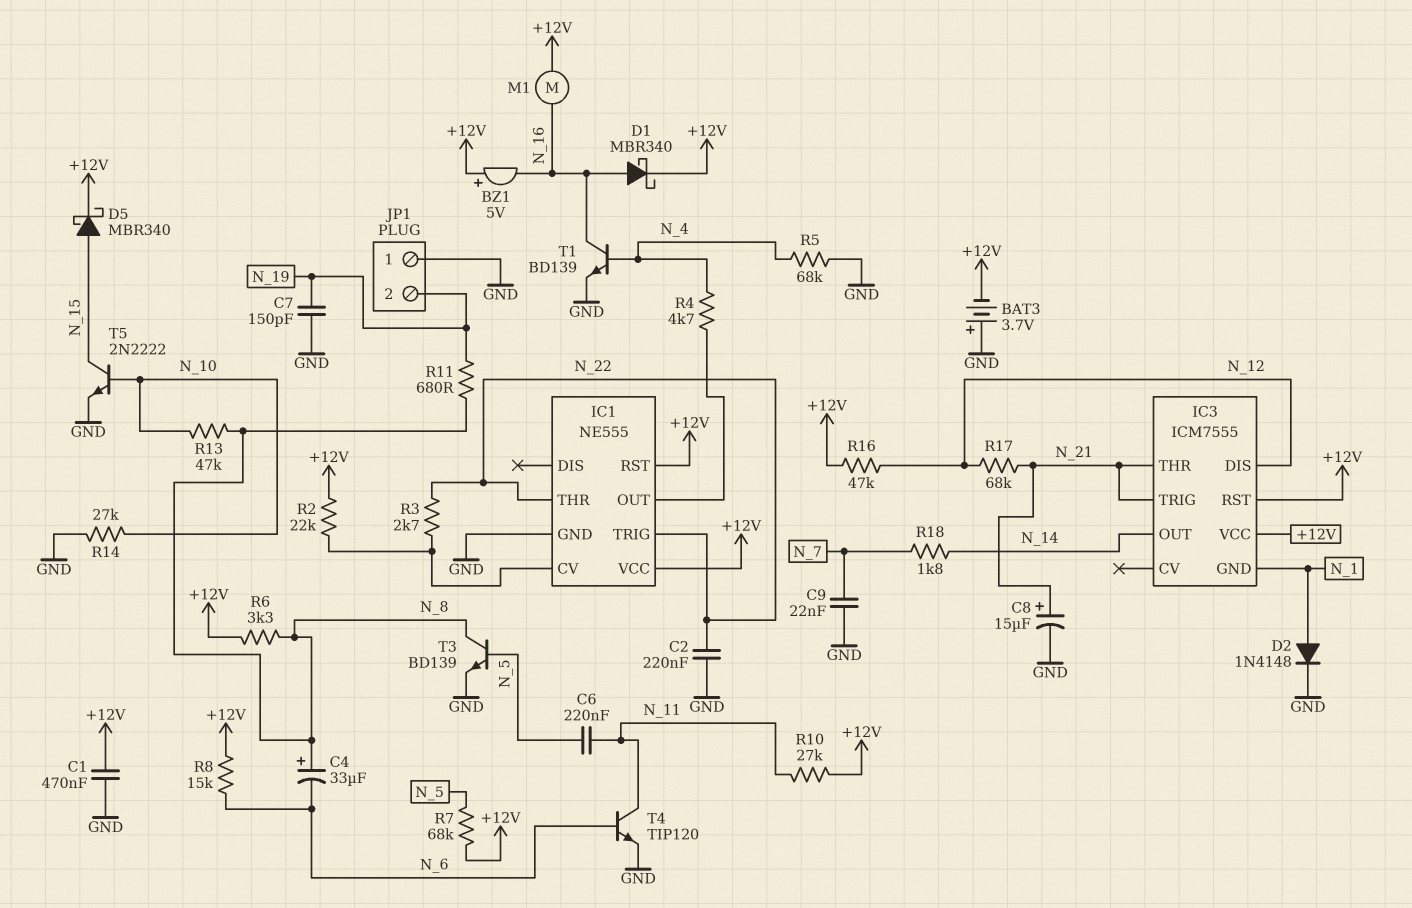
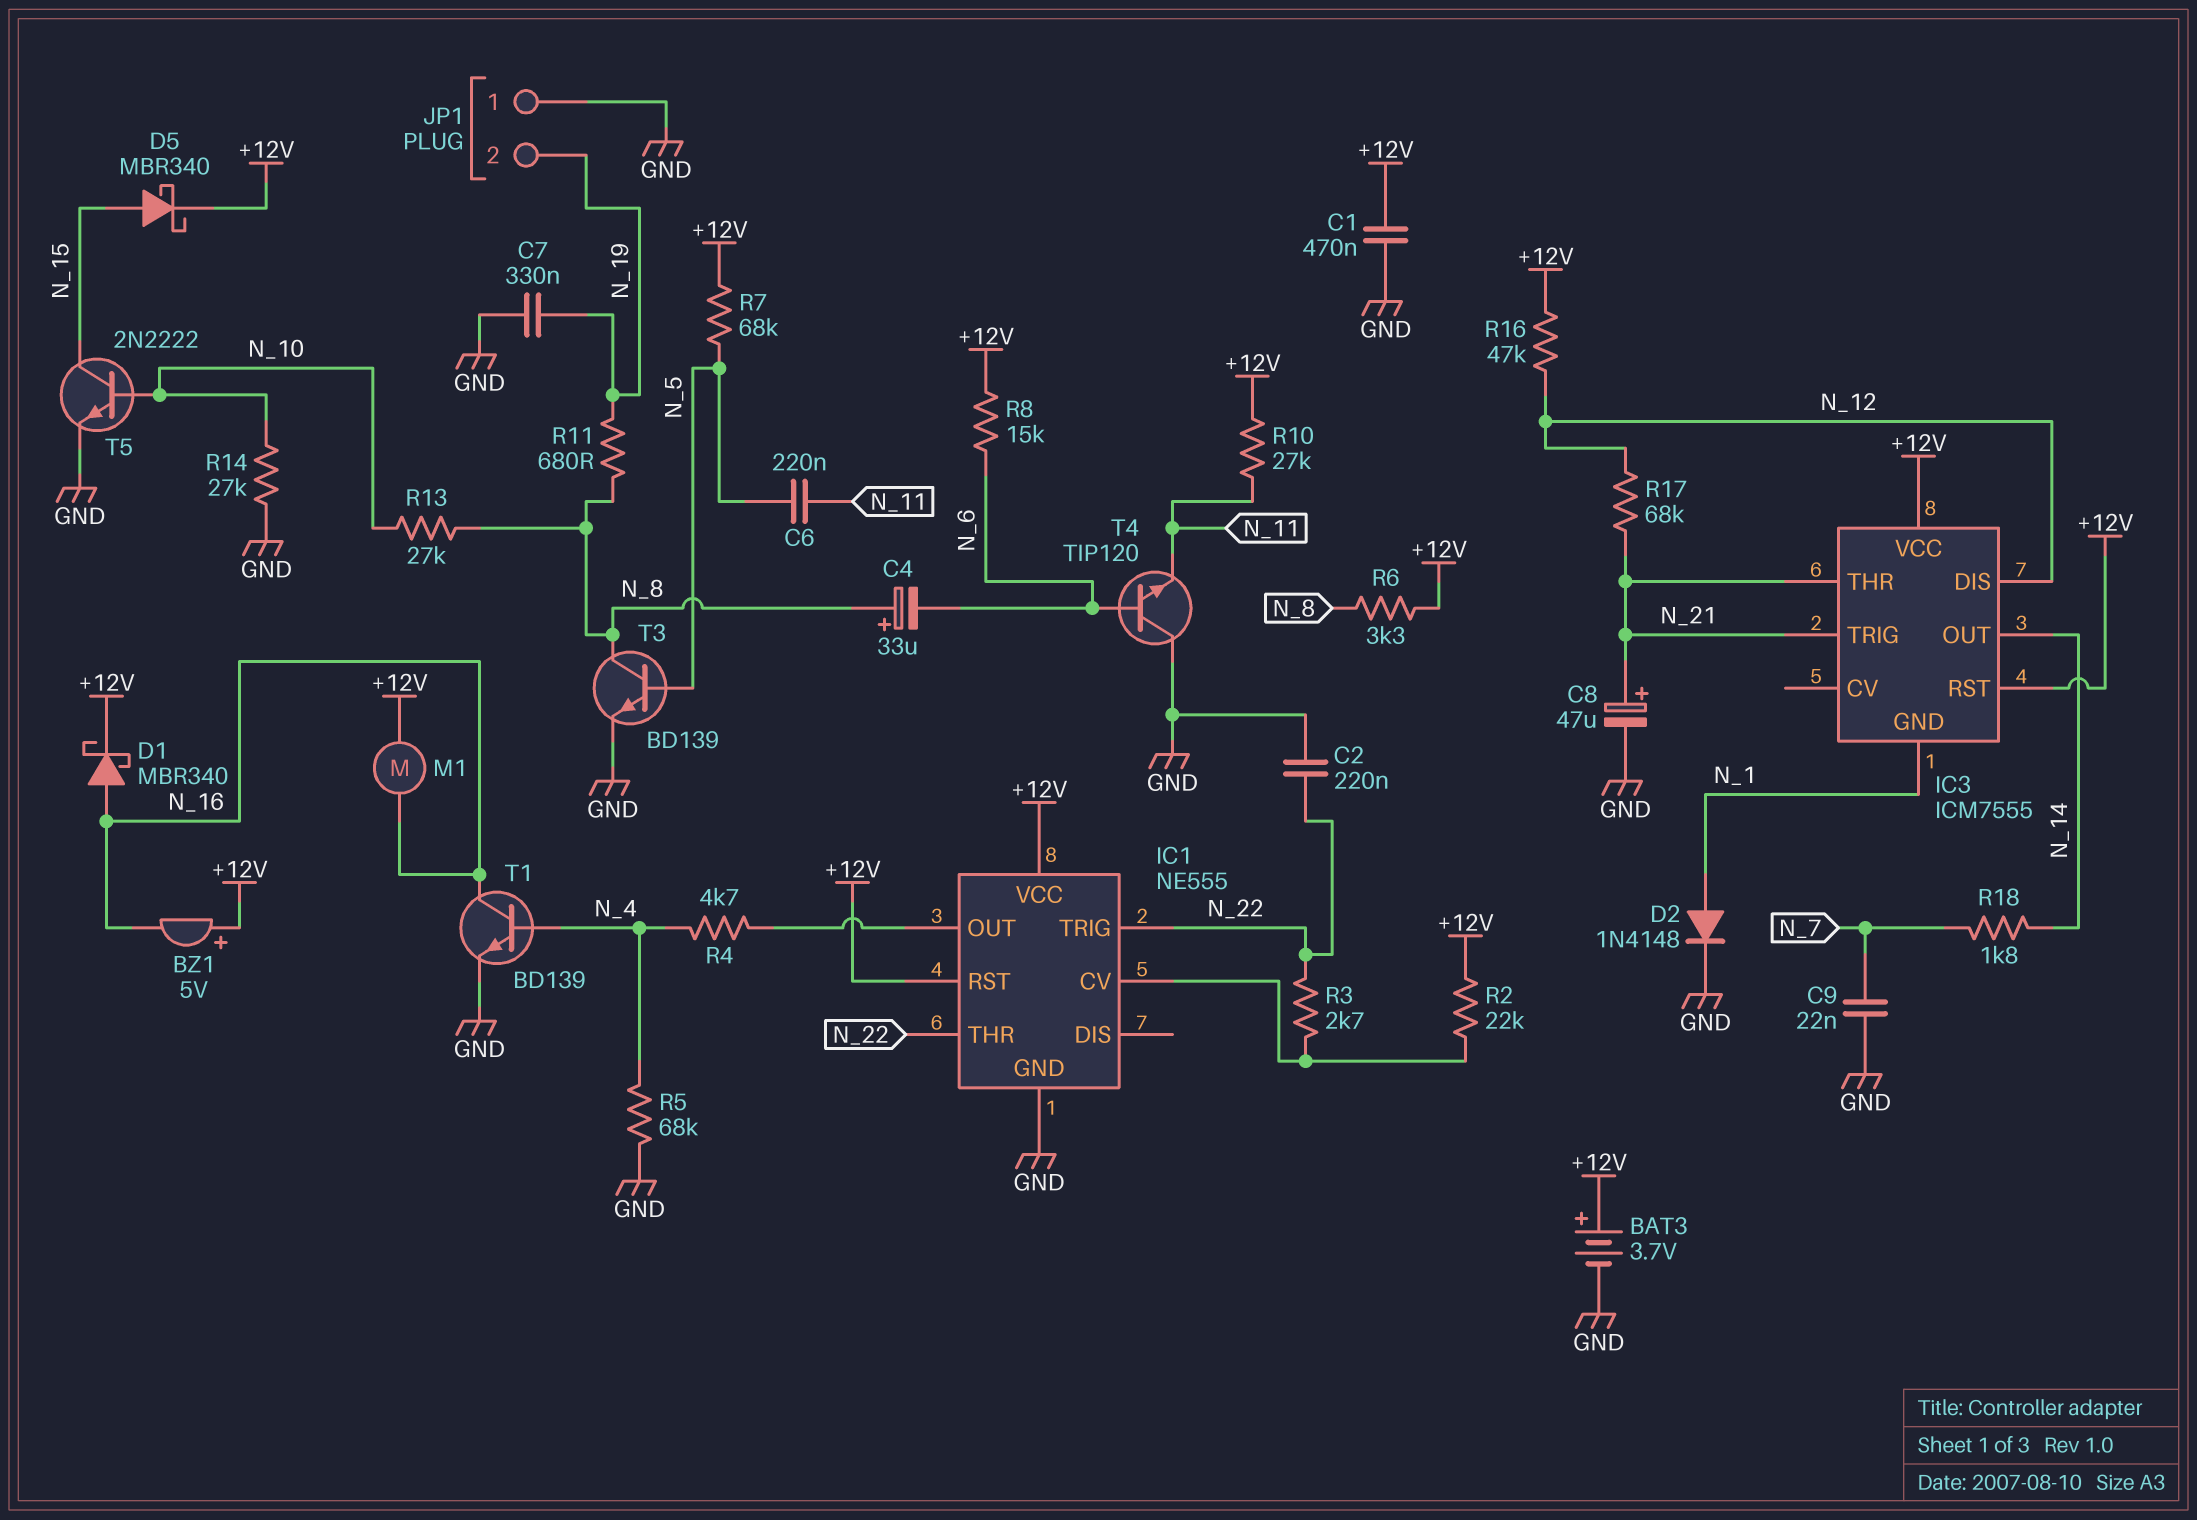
BAT3: 3.7V (plus GND, minus +12V) -> 3.7V (plus +12V, minus GND)
C7: 150pF (GND, N_19) -> 330nF (GND, N_19)
C8: 15uF (plus N_21, minus GND) -> 47uF (plus N_21, minus GND)
R13: 47k (N_8, N_10) -> 27k (N_8, N_10)
T4: NPN TIP120 (B N_6, C N_11, E GND) -> NPN TIP120 (B N_6, C GND, E N_11)

